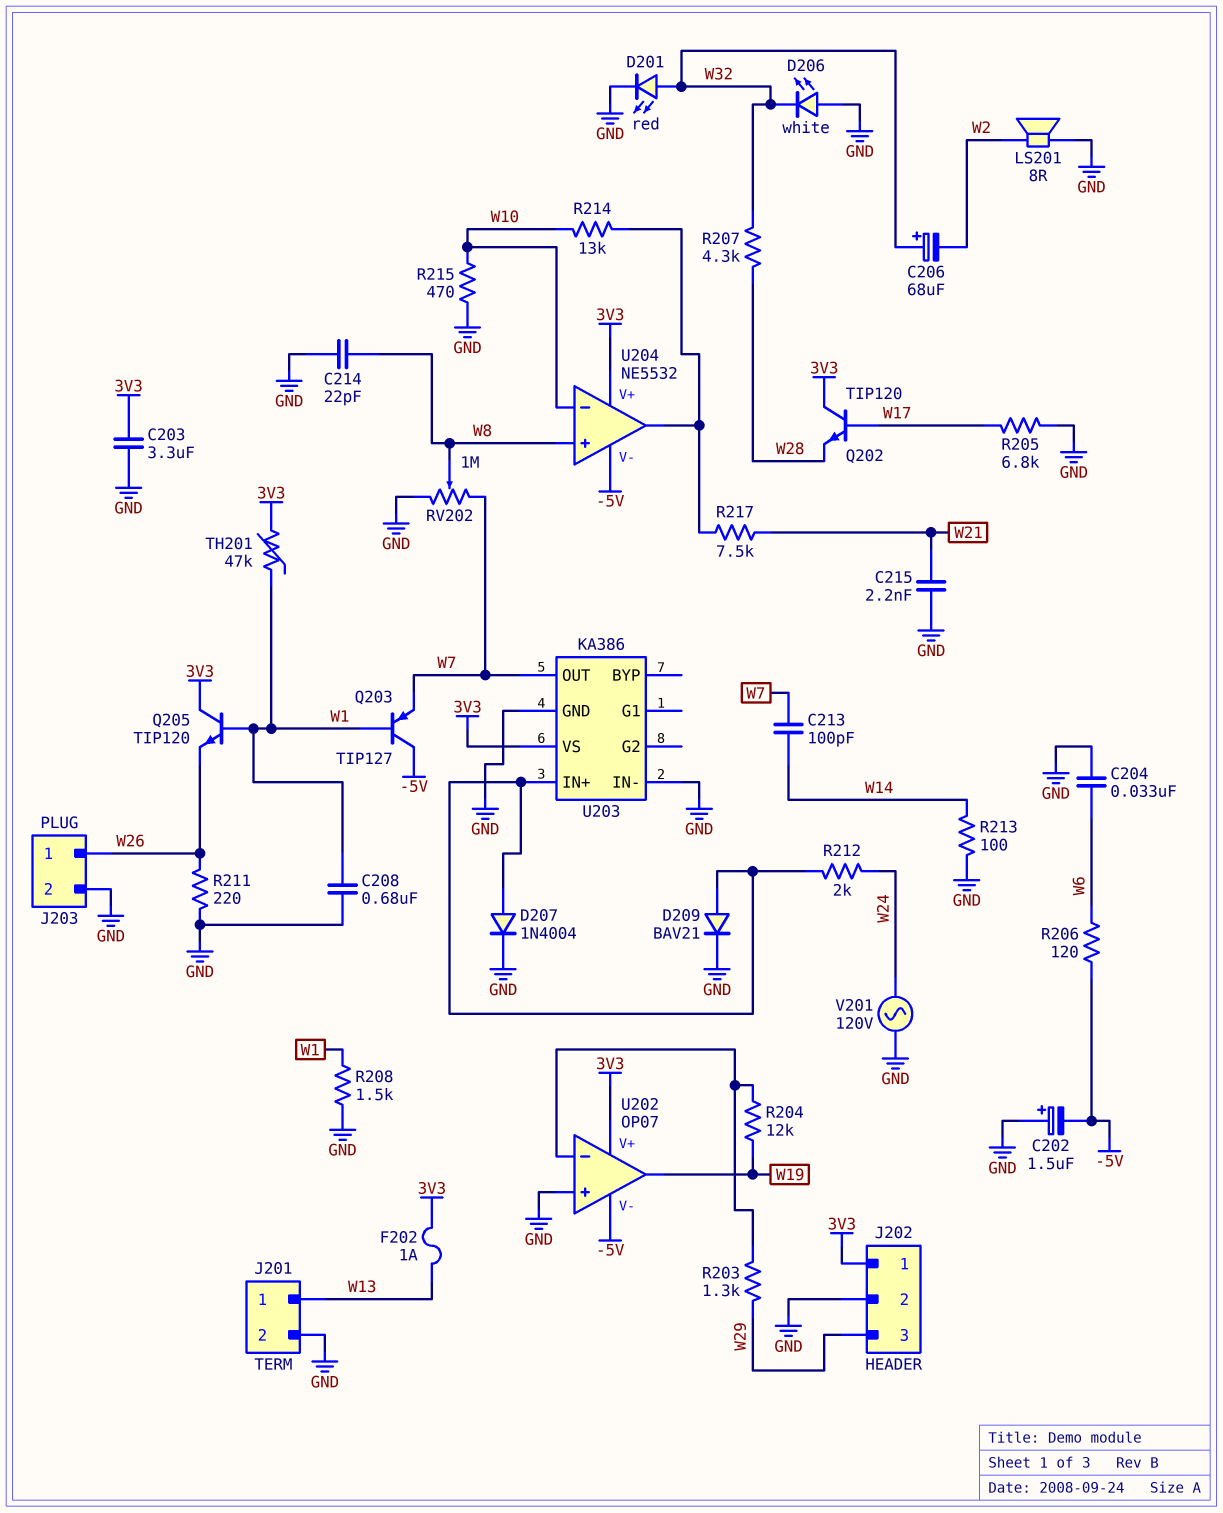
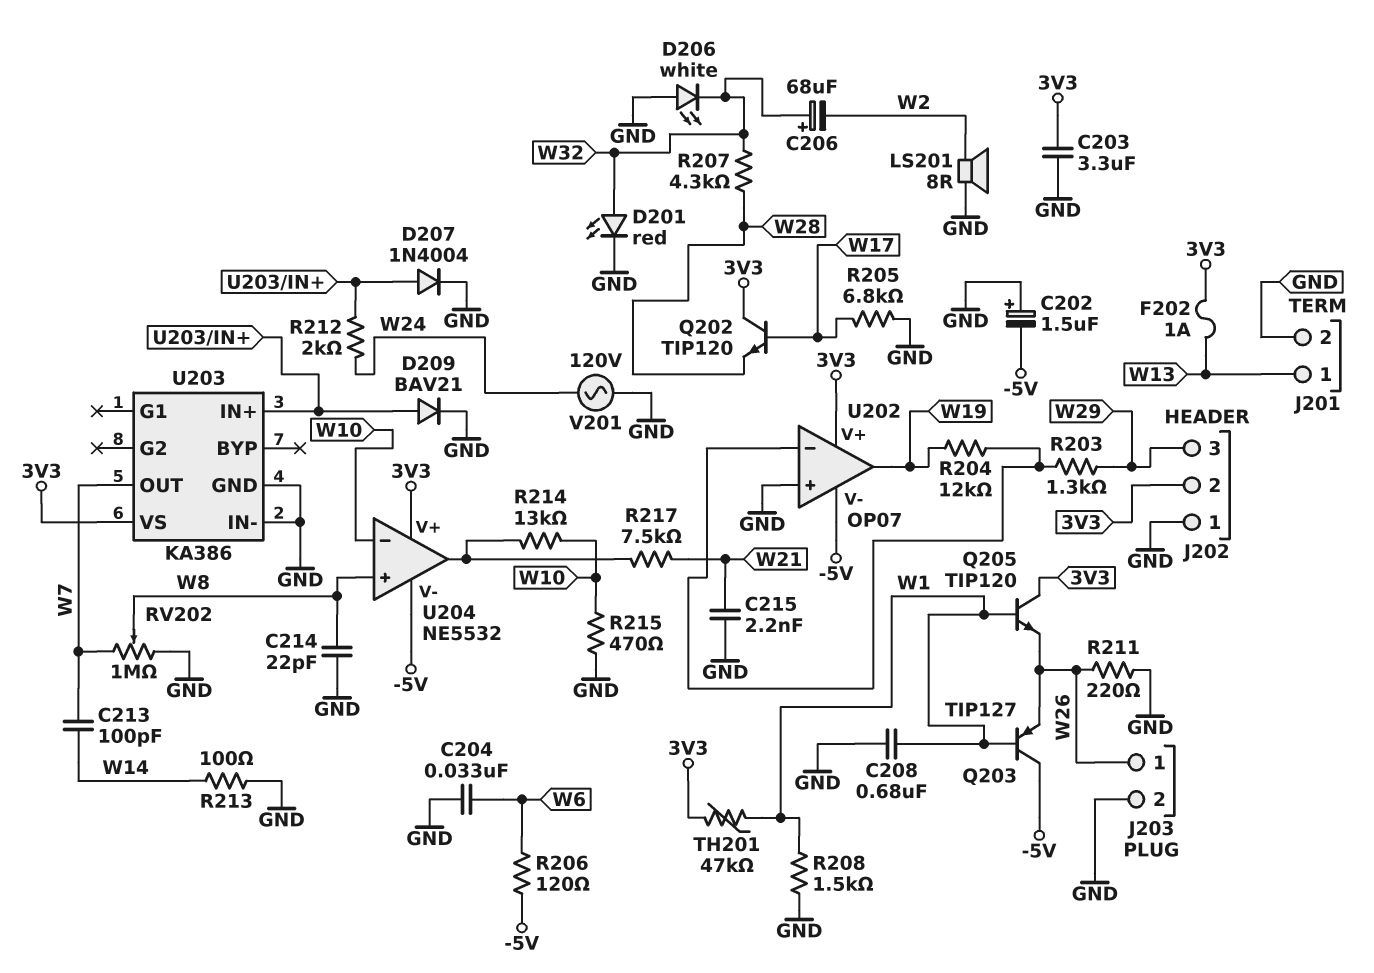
J202 pin 1: 3V3 -> GND
J202 pin 2: GND -> 3V3
Q203: PNP TIP127 (B W1, C -5V, E W7) -> PNP TIP127 (B W1, C -5V, E W26)

